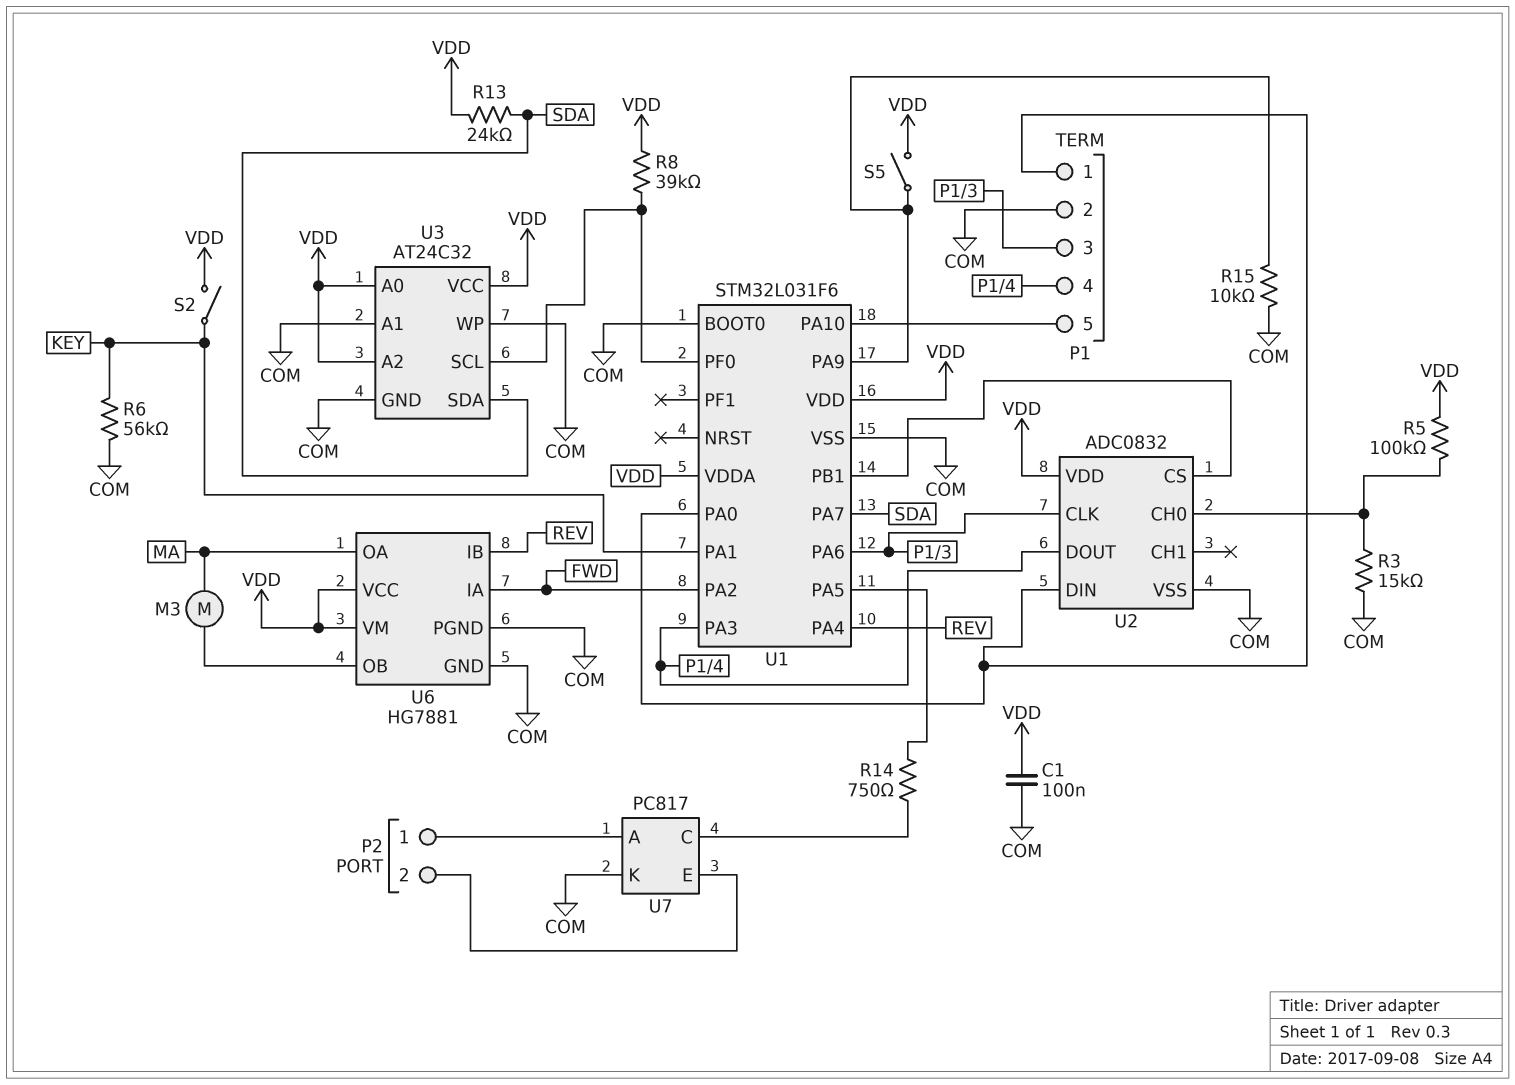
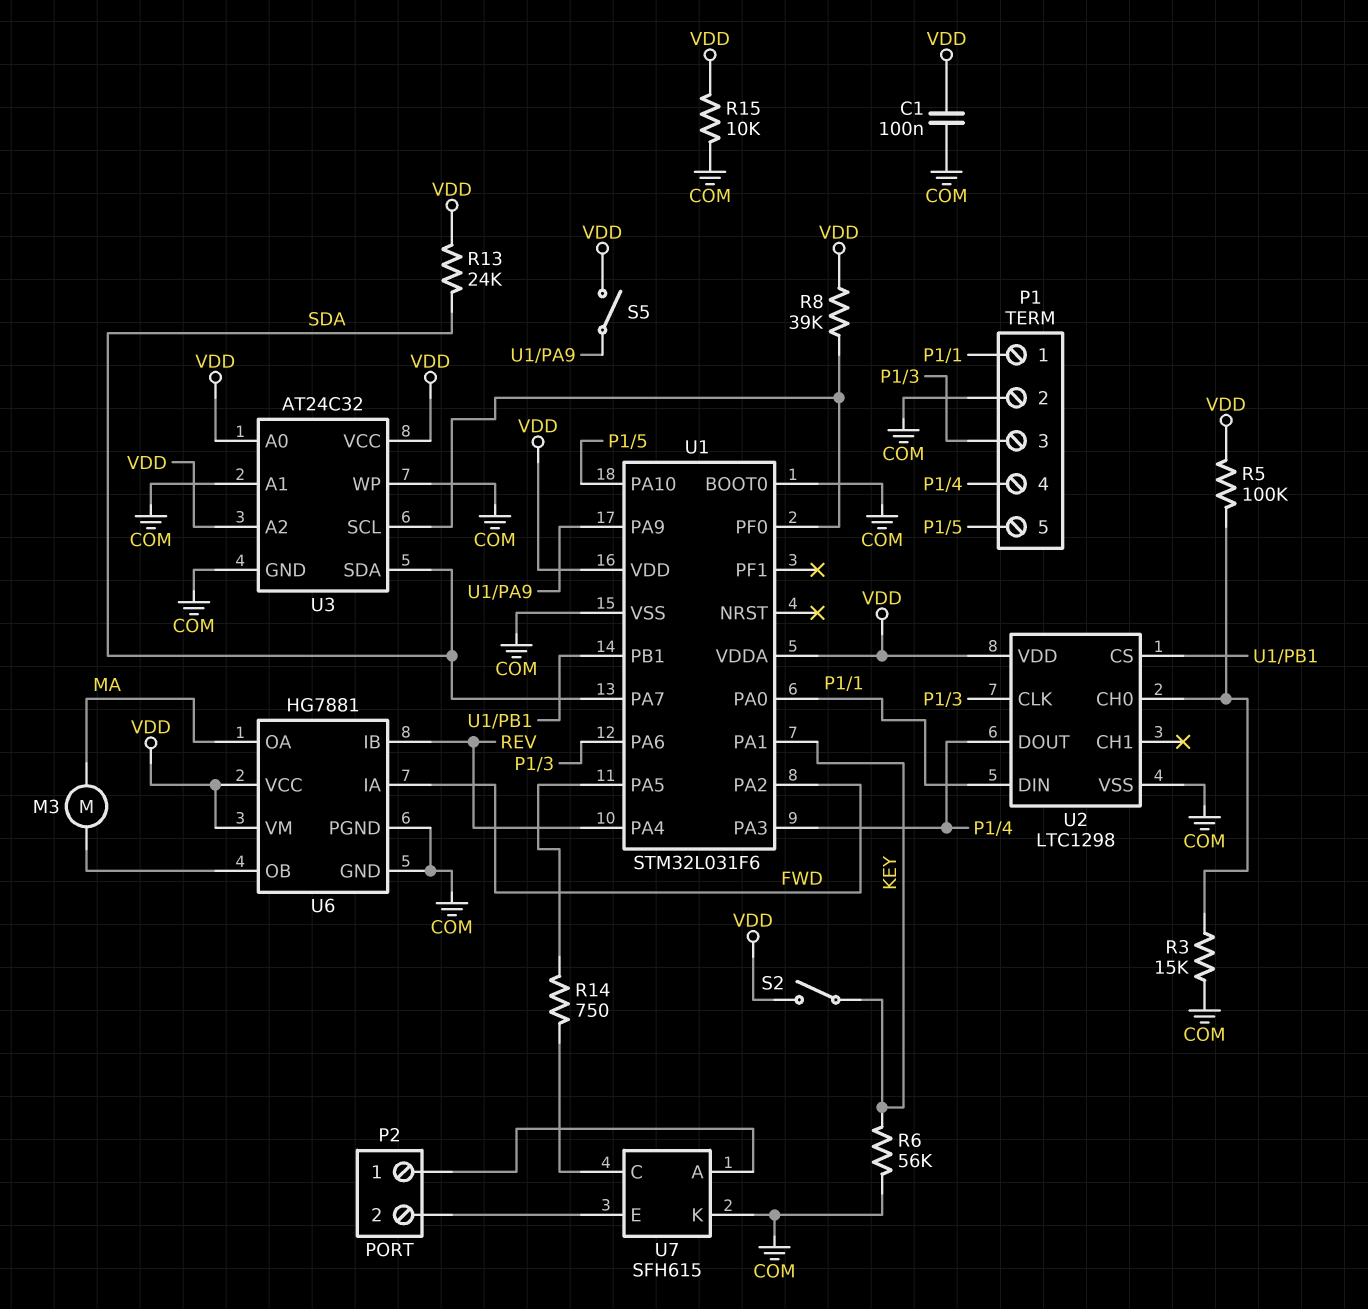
R15: 10k (COM, U1/PA9) -> 10k (COM, VDD)
U2: ADC0832 -> LTC1298
U7: PC817 -> SFH615

